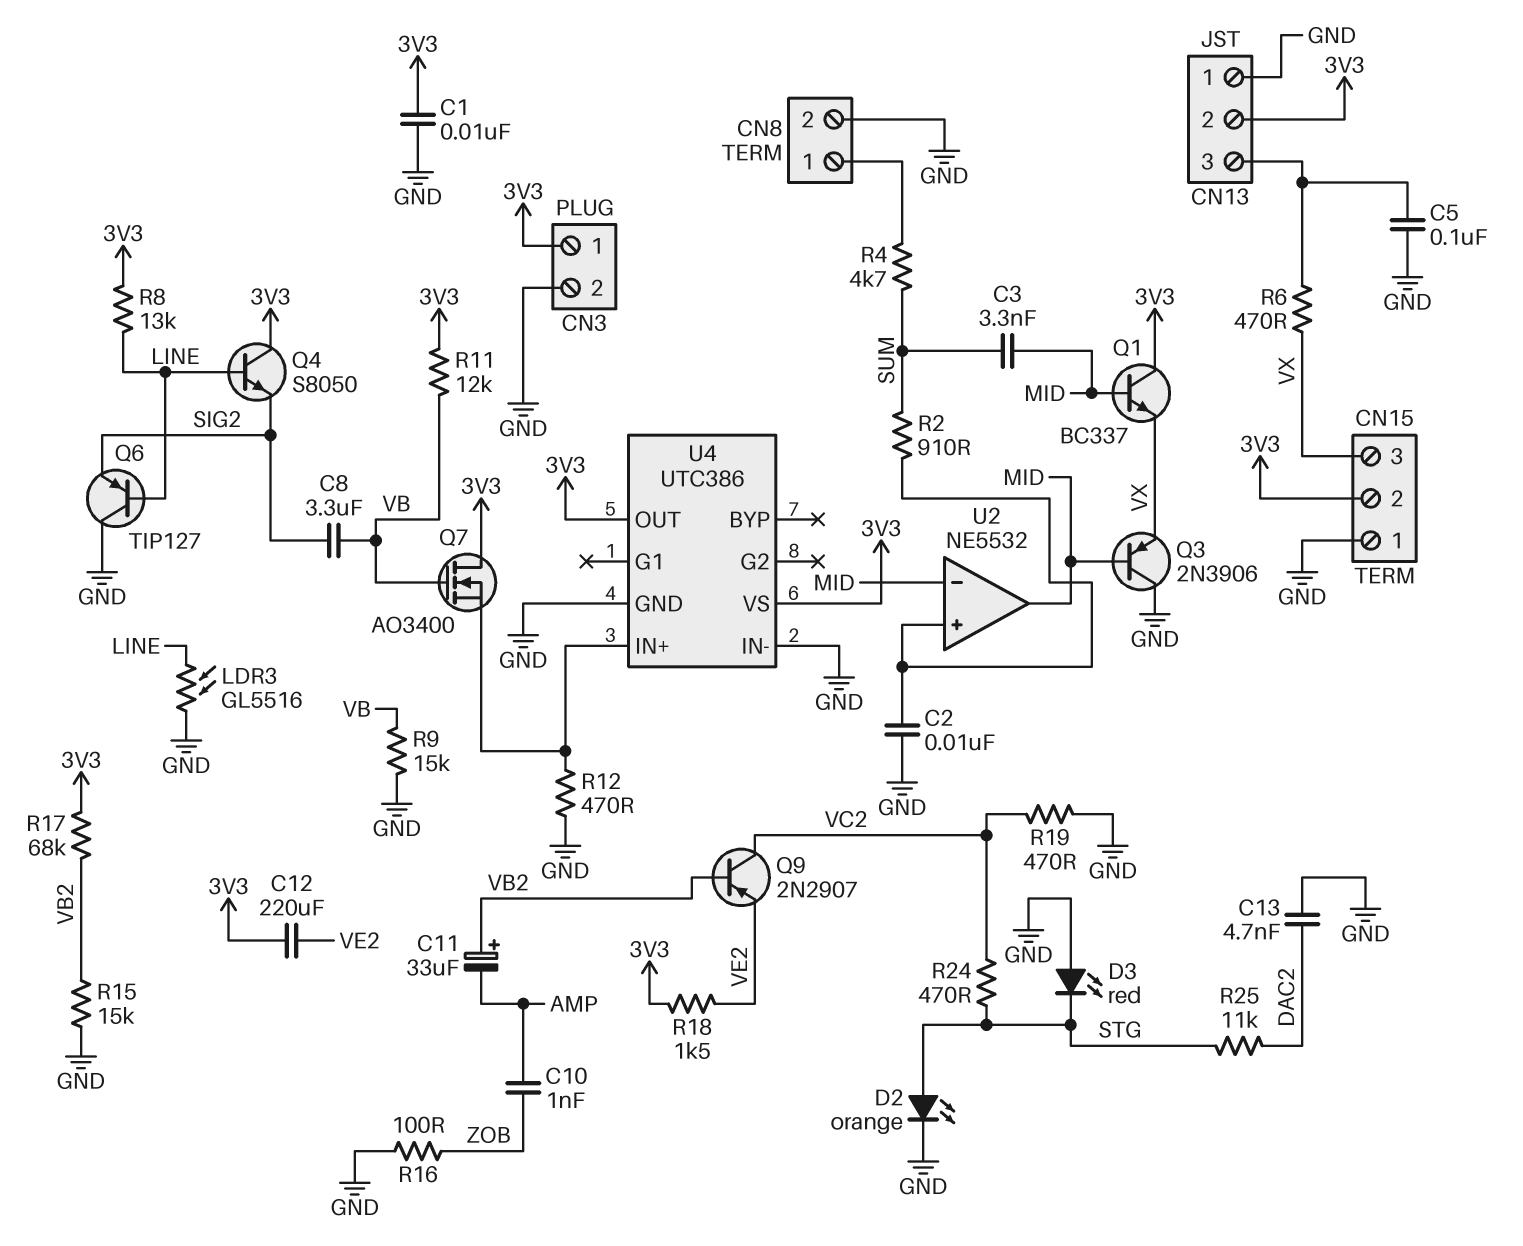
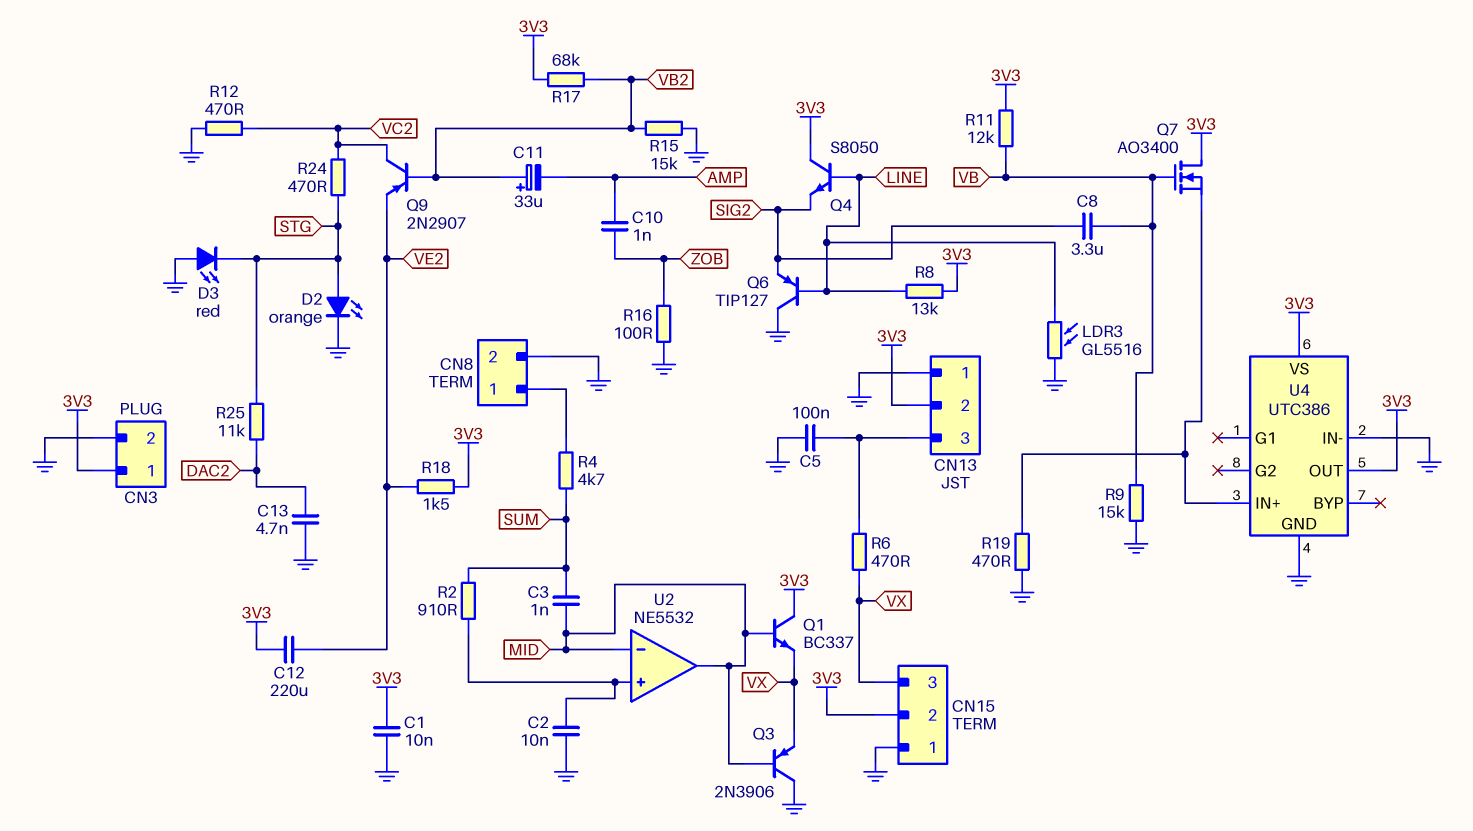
C3: 3.3nF (MID, SUM) -> 1nF (MID, SUM)
R12: 470 (GND, U4/IN+) -> 470 (GND, VC2)
R19: 470 (GND, VC2) -> 470 (GND, U4/IN+)

